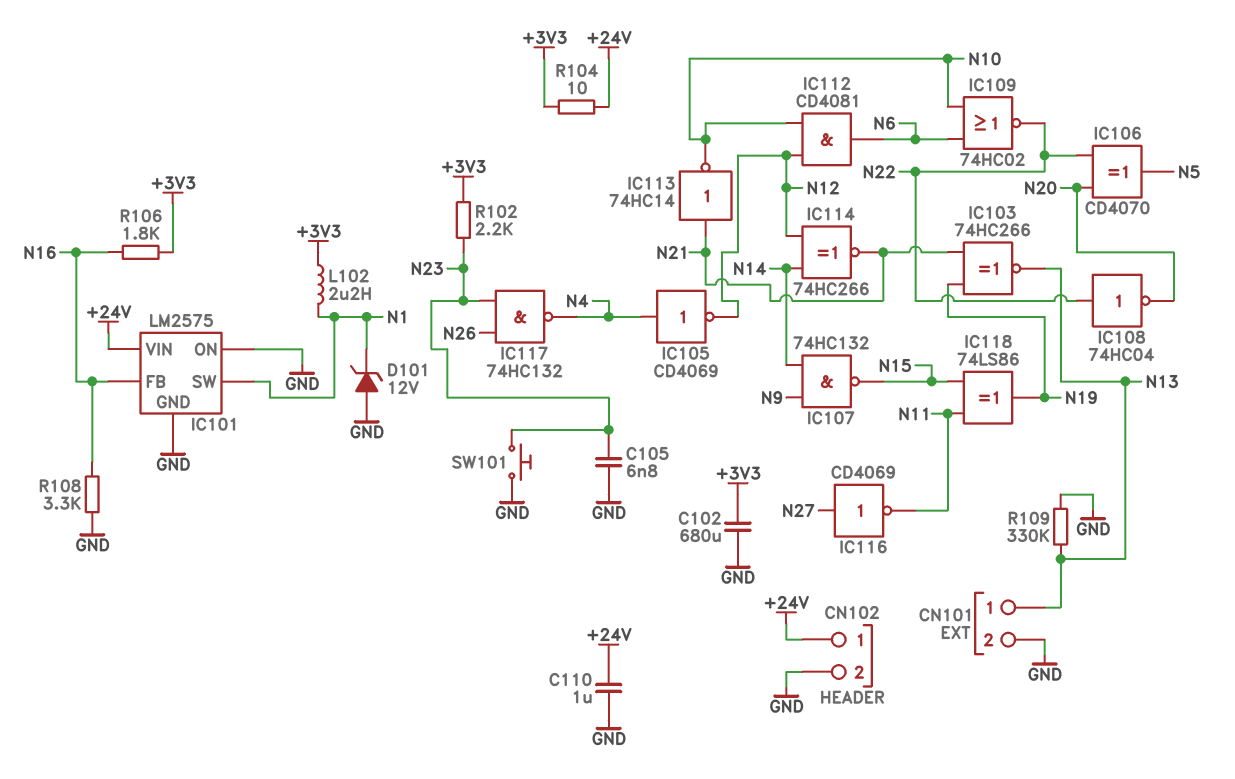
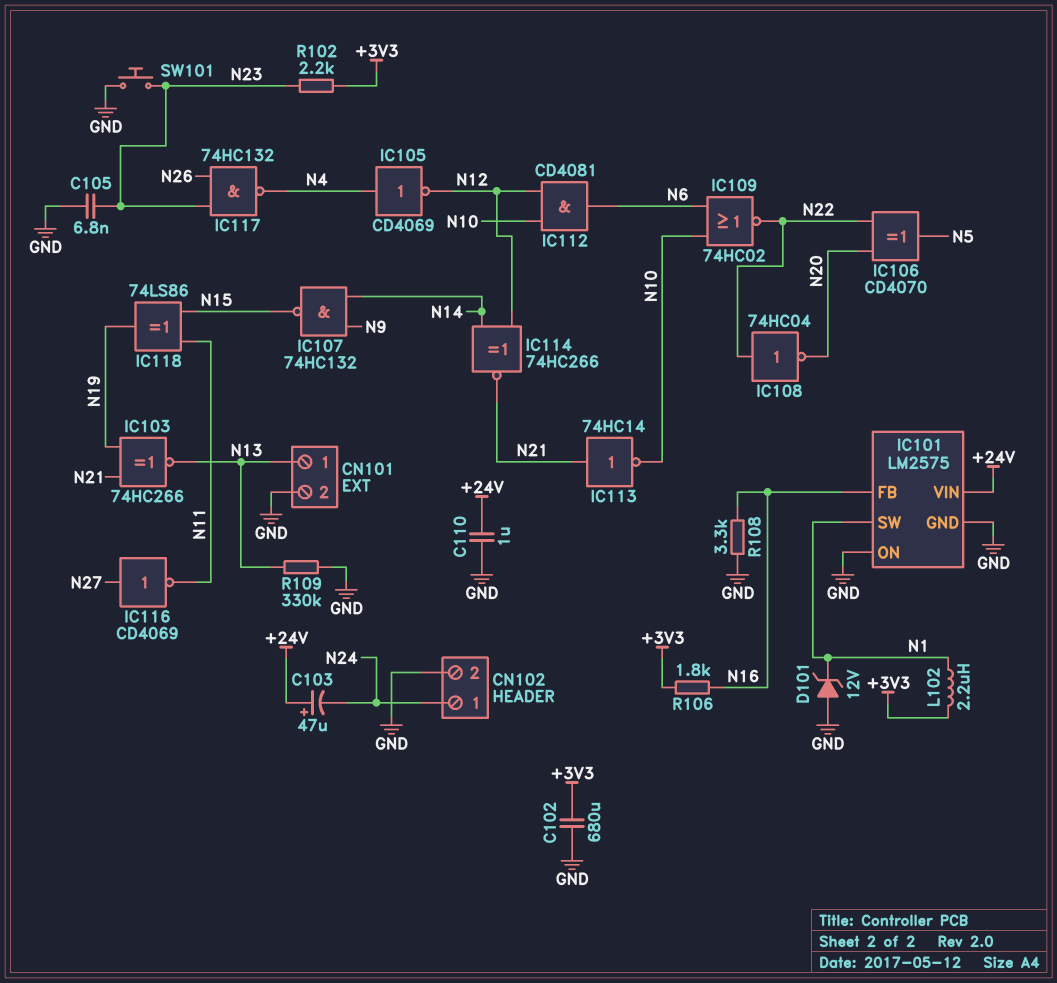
C103: none -> 47uF (plus +24V, minus N24)
CN102 pin 1: +24V -> N24
R104: 10 (+3V3, +24V) -> none

